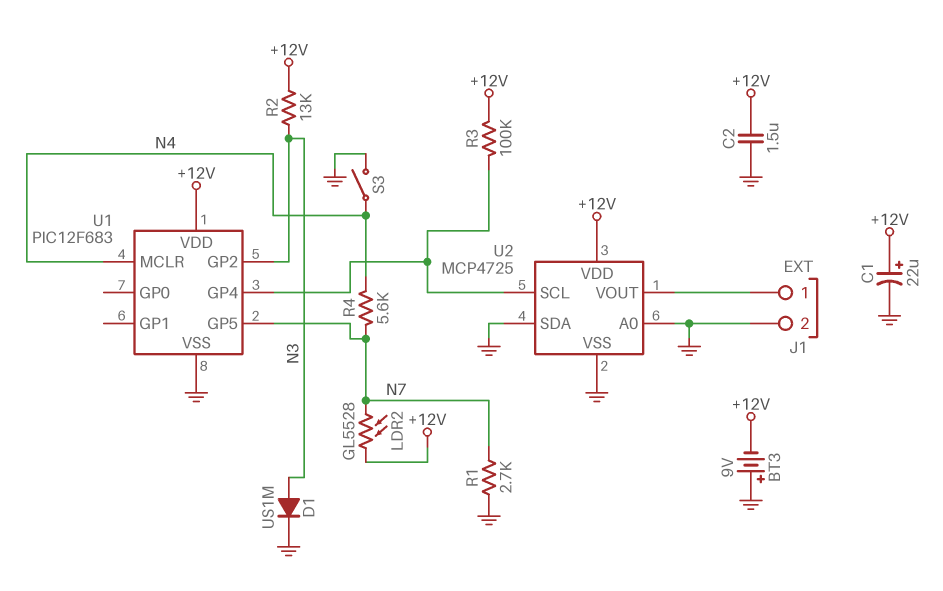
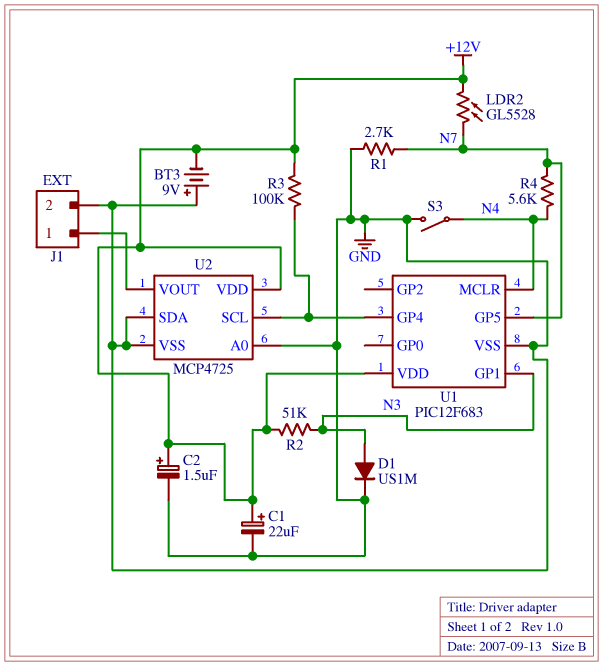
C2: 1.5uF (+12V, GND) -> 1.5uF (plus +12V, minus GND)
R2: 13k (+12V, N3) -> 51k (+12V, N3)
U1 pin GP1: none -> N3
U1 pin GP2: N3 -> none

